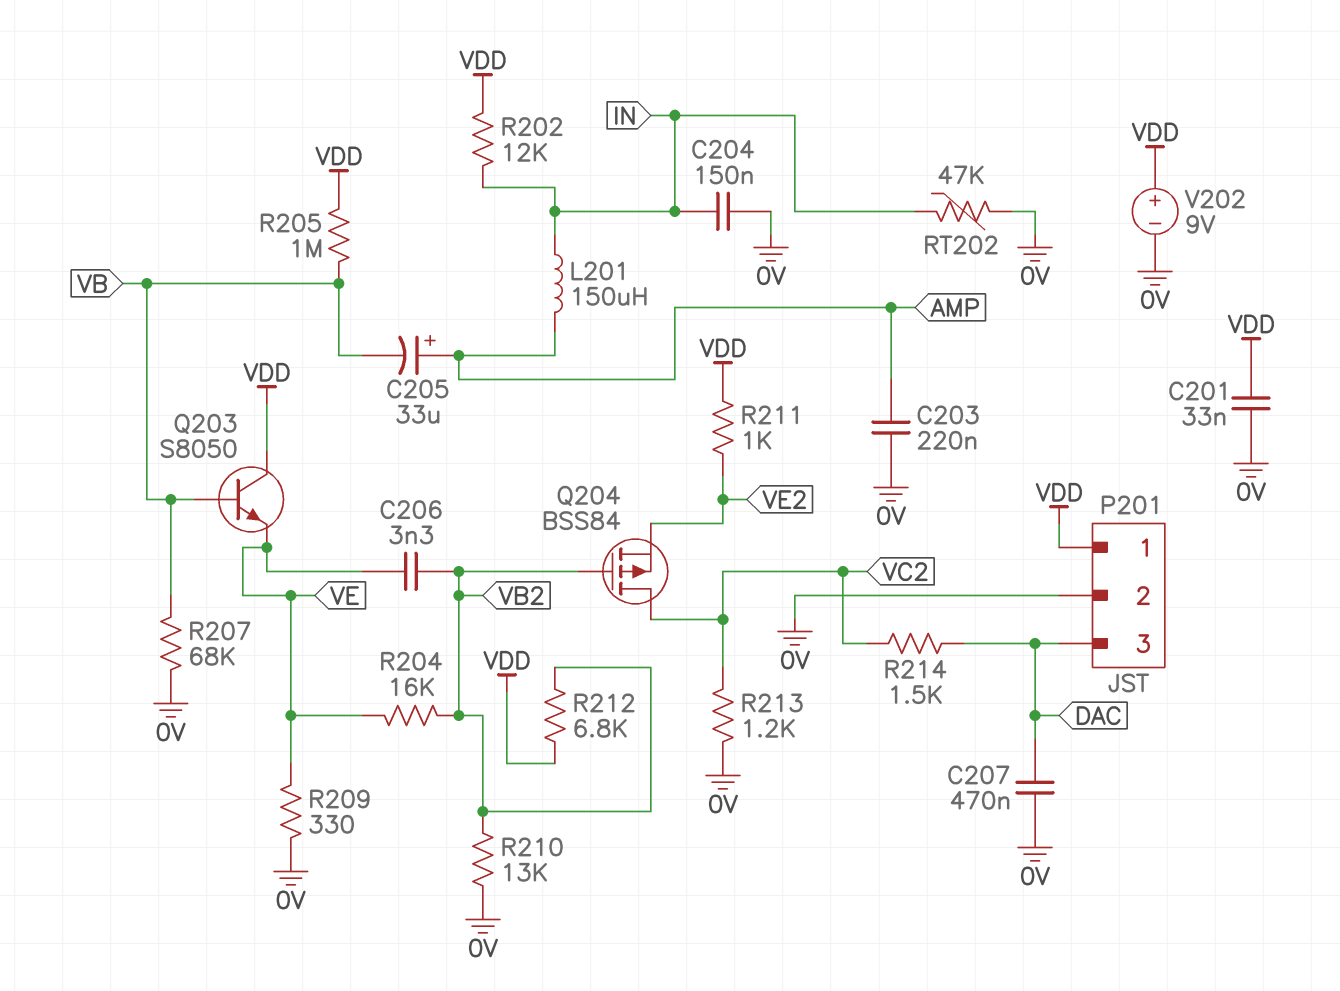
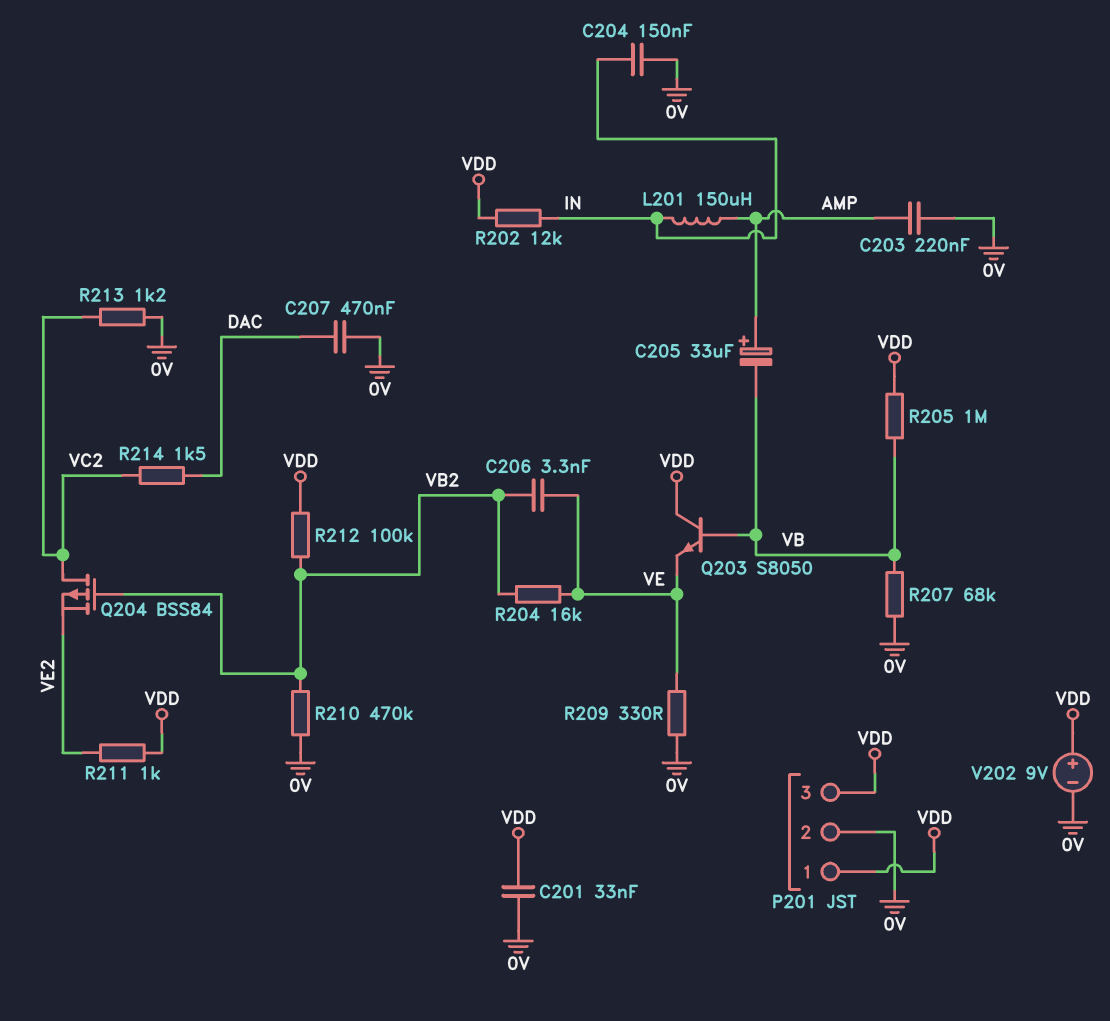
P201 pin 3: DAC -> VDD
R210: 13k (0V, VB2) -> 470k (0V, VB2)
R212: 6.8k (VB2, VDD) -> 100k (VB2, VDD)
RT202: 47k (0V, IN) -> none

